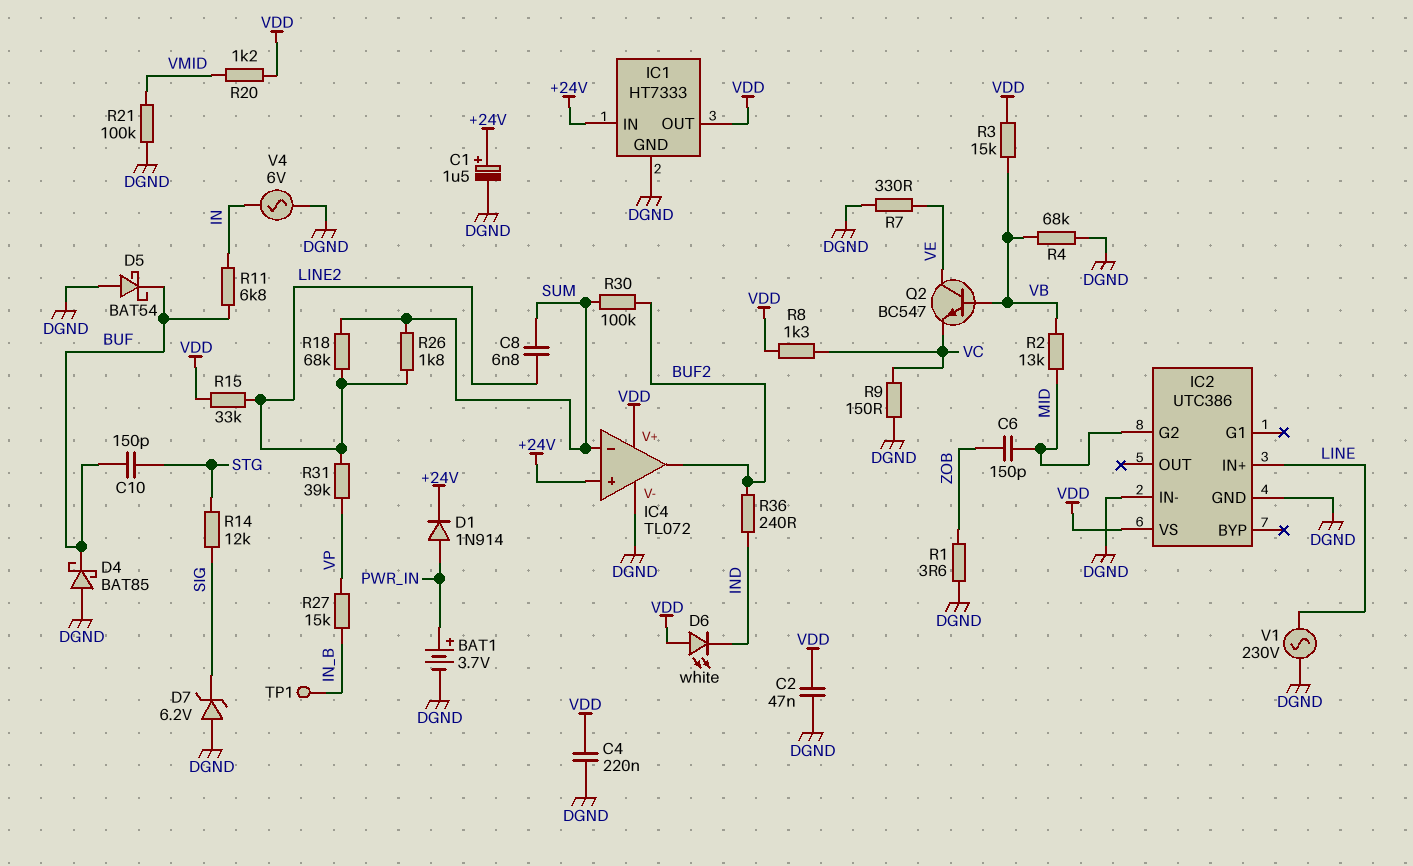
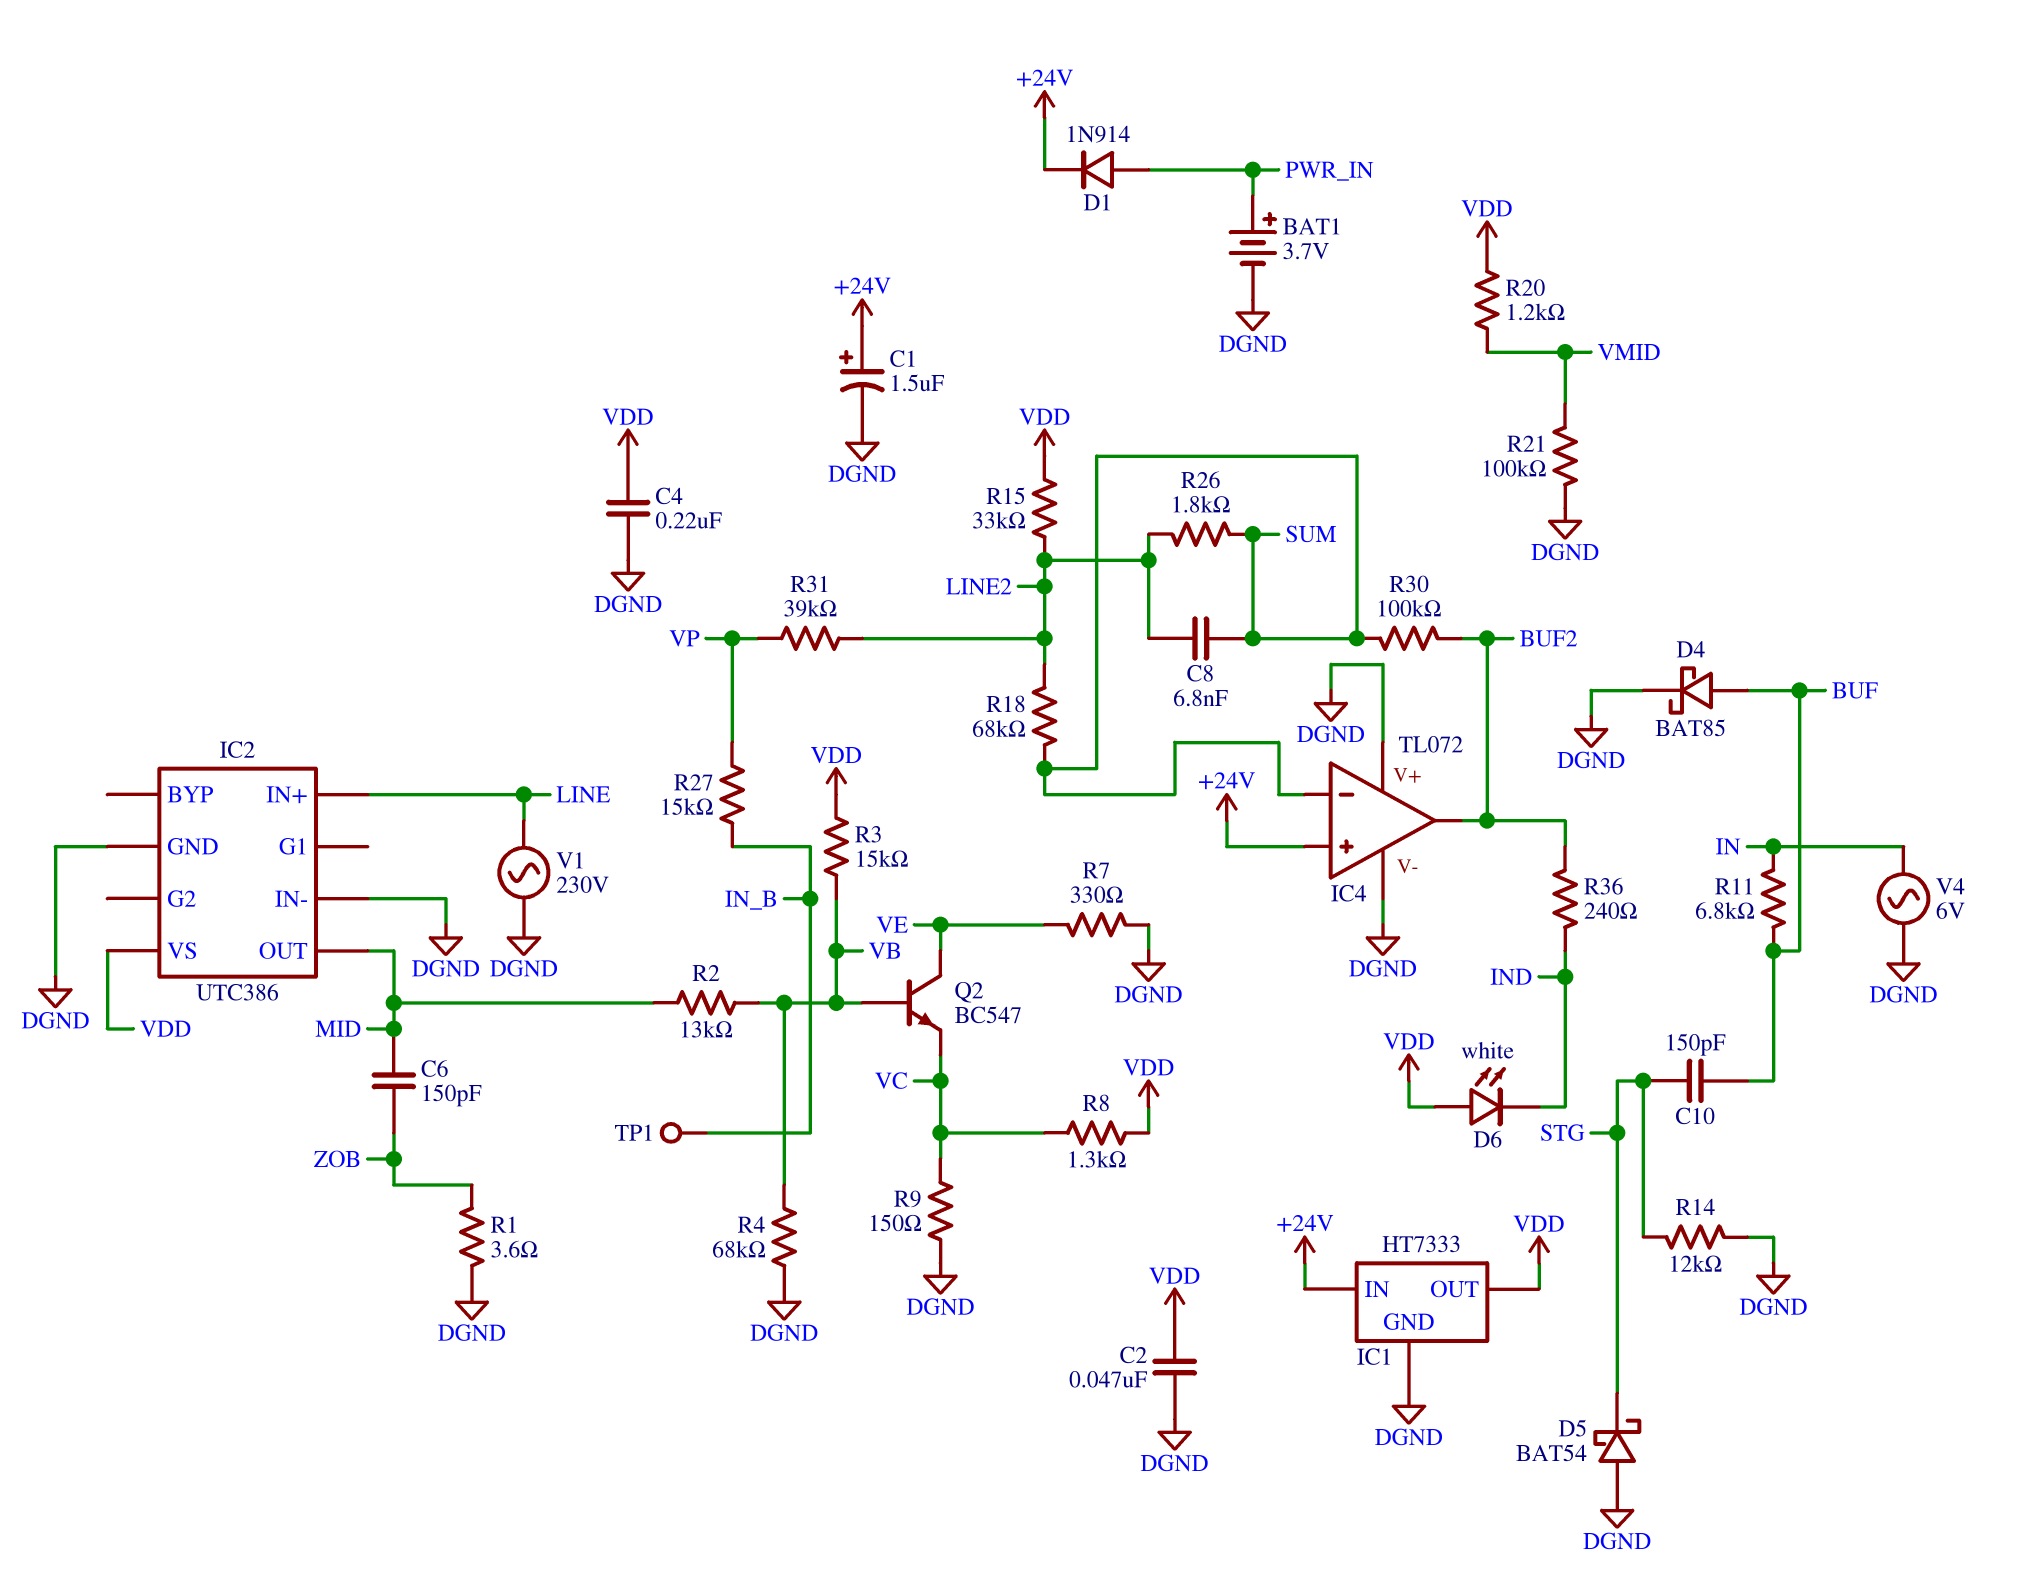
D4: schottky BAT85 (A DGND, K BUF) -> schottky BAT85 (A BUF, K DGND)
D5: schottky BAT54 (A DGND, K BUF) -> schottky BAT54 (A DGND, K STG)
D7: zener 6.2V (A DGND, K SIG) -> none
IC2 pin G2: MID -> none
IC2 pin OUT: none -> MID
IC4 pin V+: VDD -> DGND
R14: 12k (SIG, STG) -> 12k (DGND, STG)

